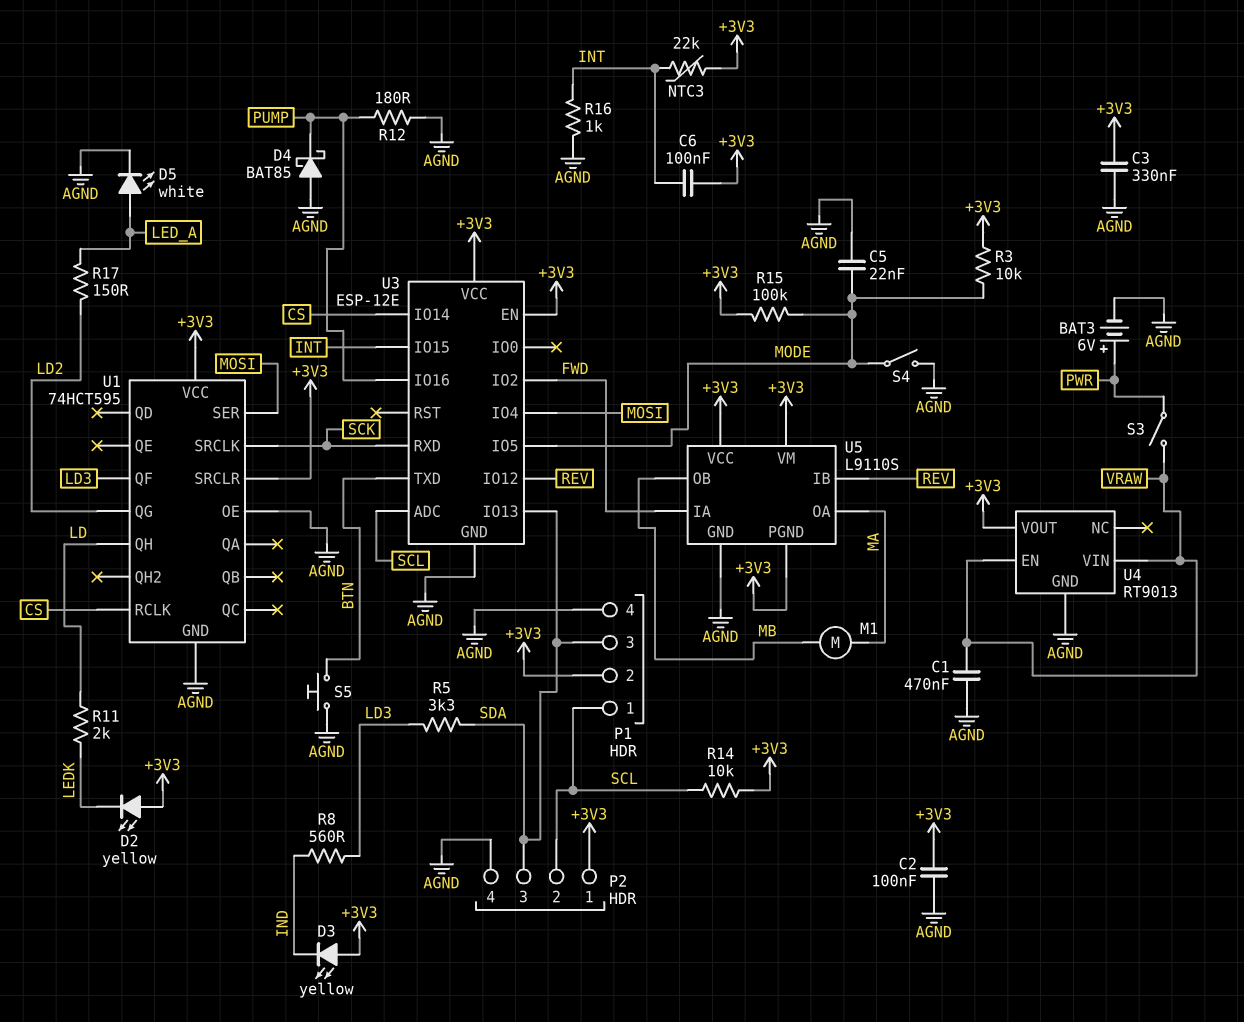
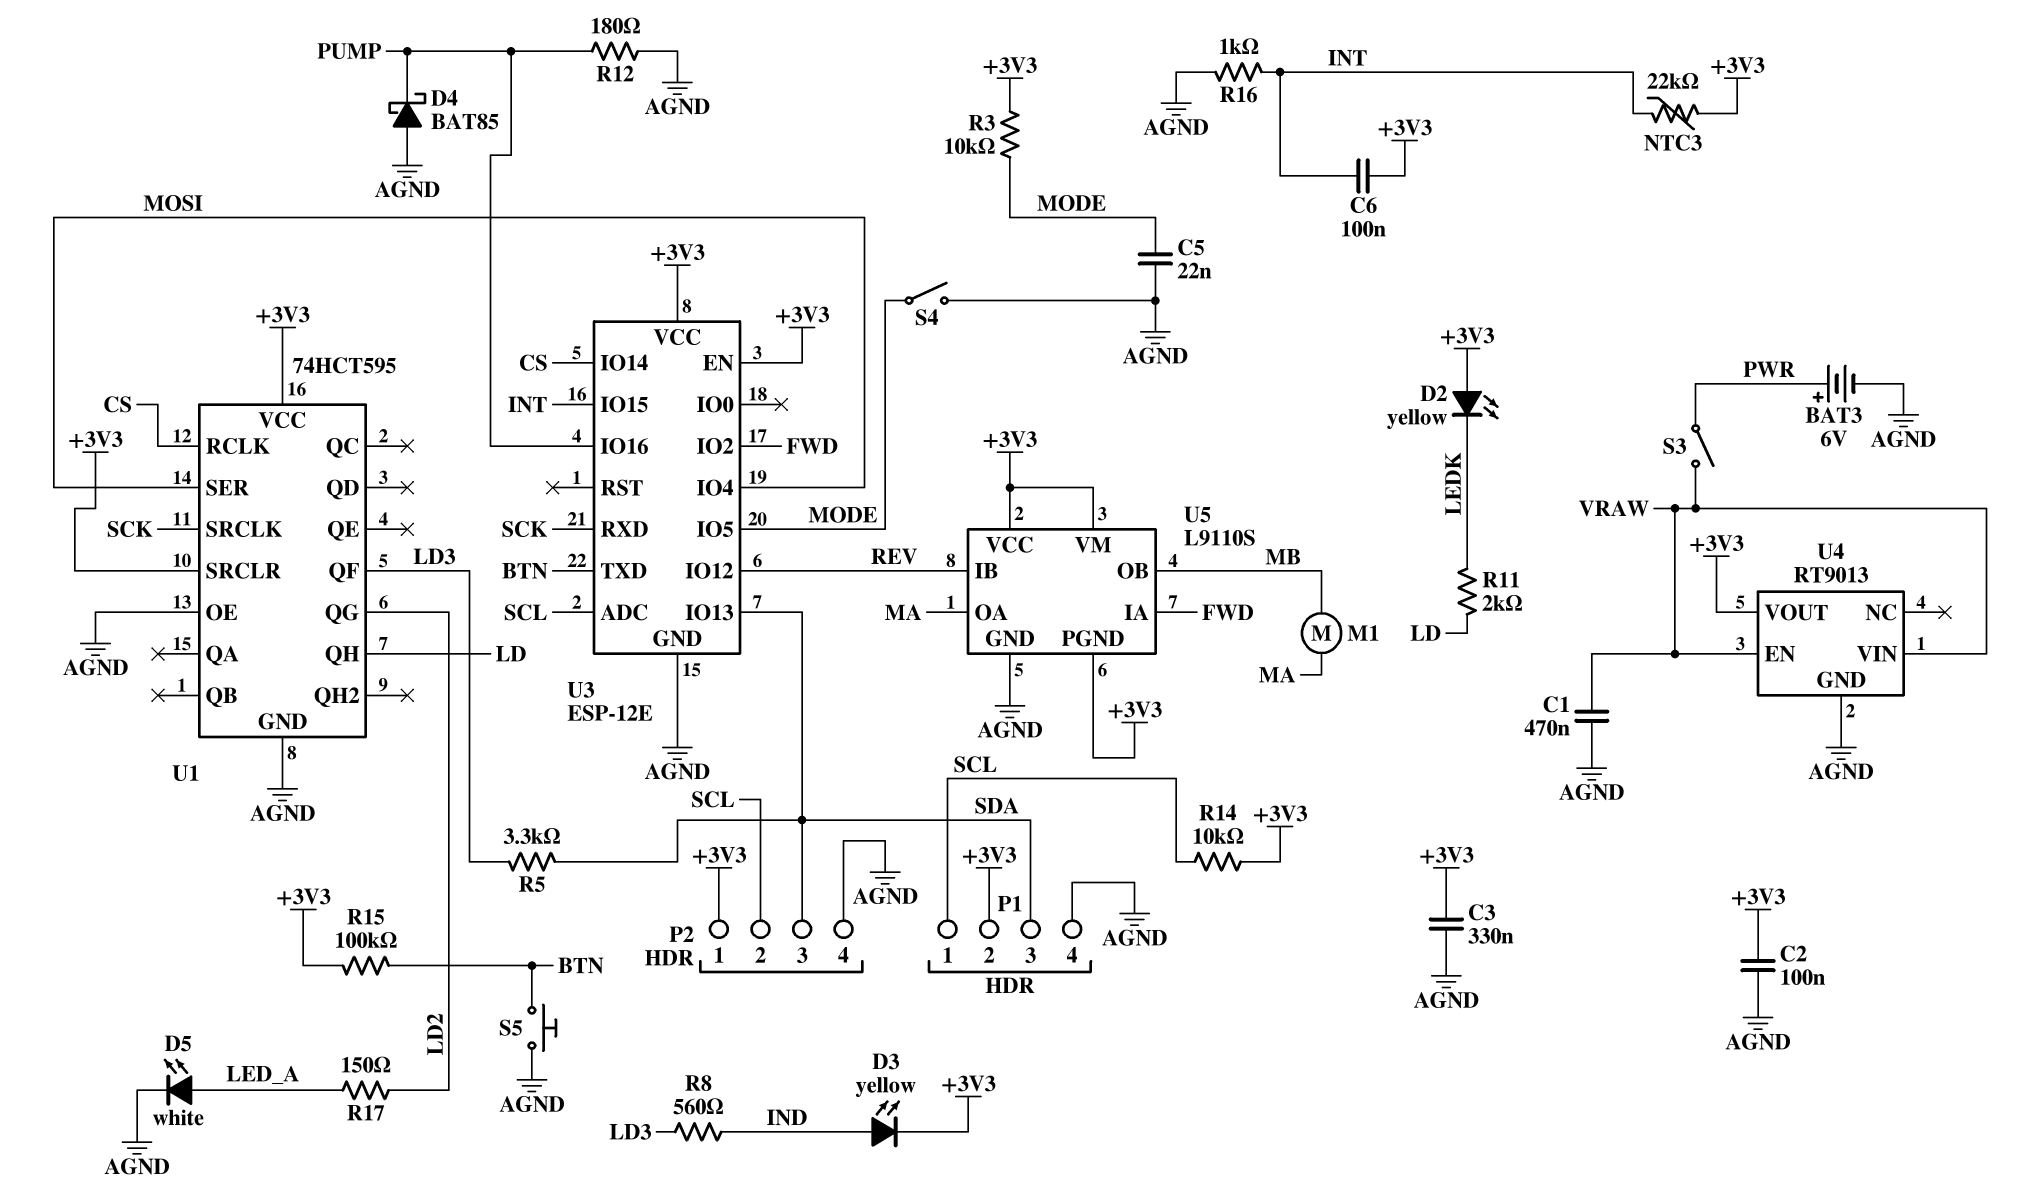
D3: LED yellow (A +3V3, K IND) -> LED yellow (A IND, K +3V3)
R15: 100k (+3V3, MODE) -> 100k (+3V3, BTN)

